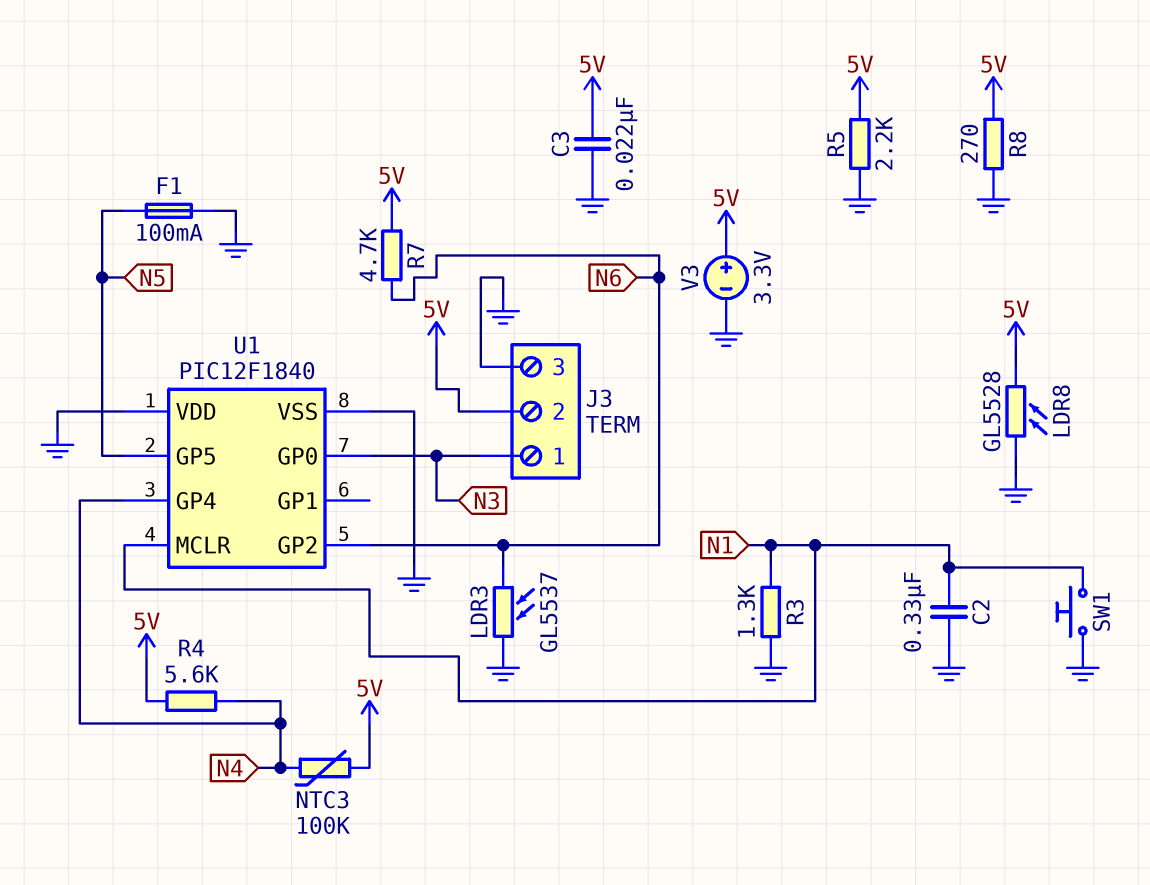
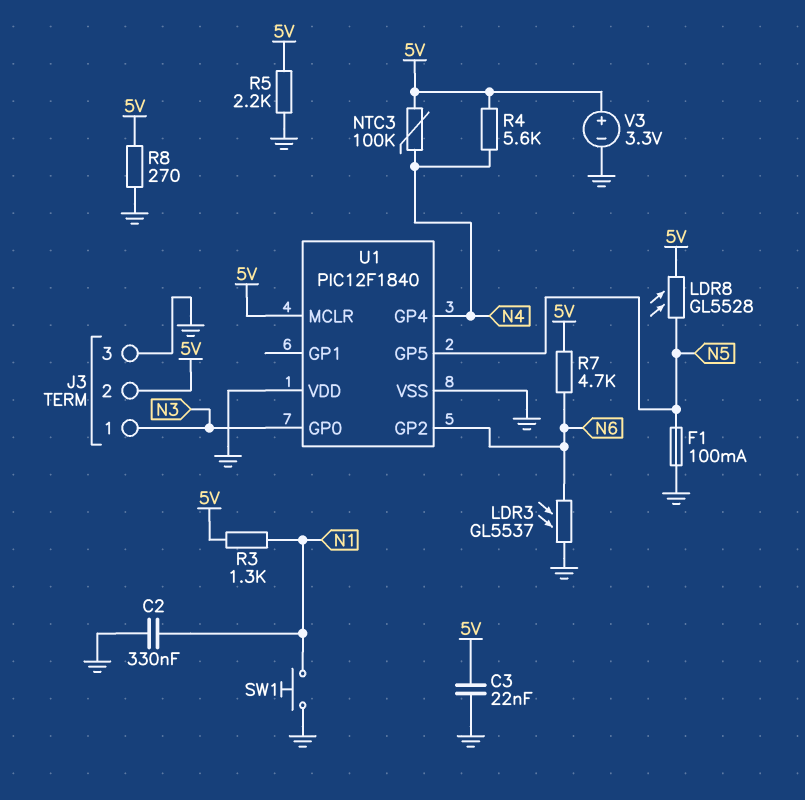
LDR8: GL5528 (5V, GND) -> GL5528 (5V, N5)
R3: 1.3k (GND, N1) -> 1.3k (5V, N1)
U1 pin MCLR: N1 -> 5V

